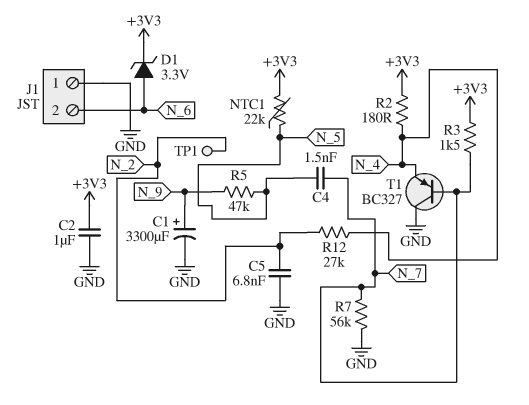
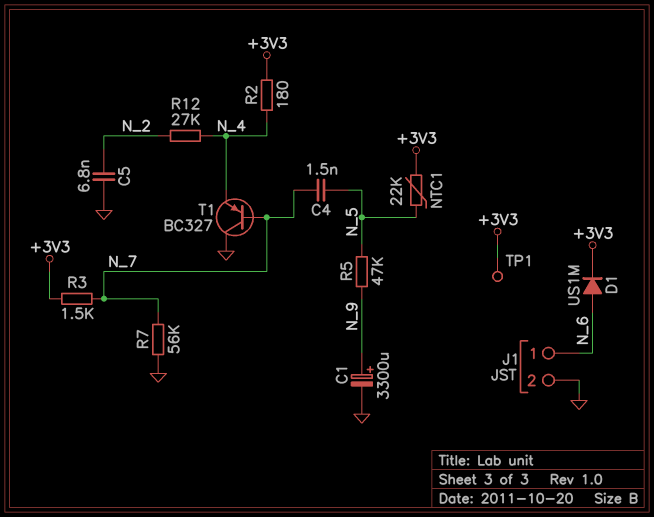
C2: 1uF (+3V3, GND) -> none
D1: zener 3.3V (A N_6, K +3V3) -> diode US1M (A N_6, K +3V3)
J1 pin 1: GND -> N_6
J1 pin 2: N_6 -> GND
TP1: test point (N_2) -> test point (+3V3)

